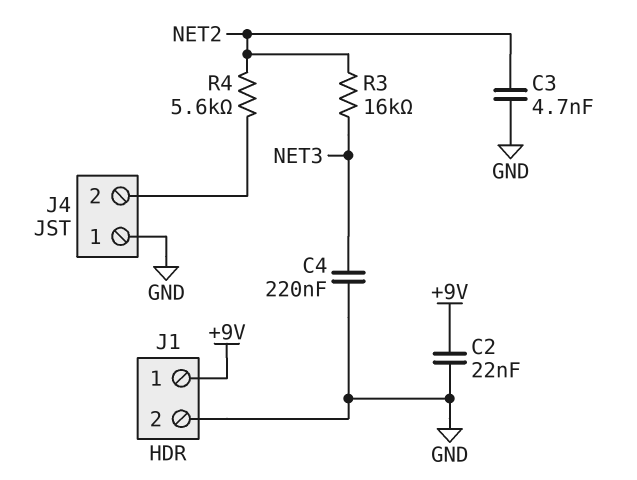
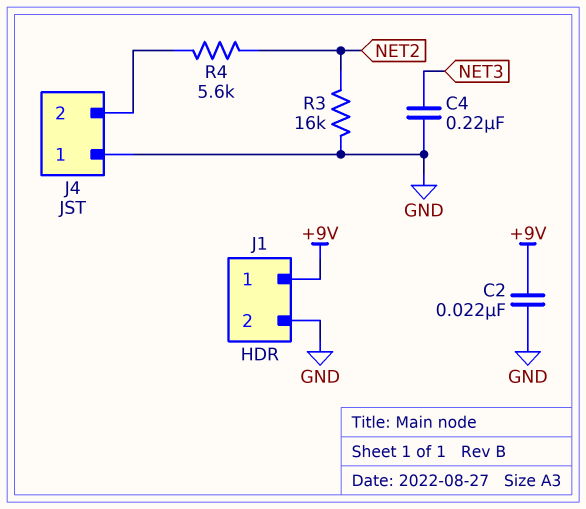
C3: 4.7nF (GND, NET2) -> none
R3: 16k (NET2, NET3) -> 16k (GND, NET2)

